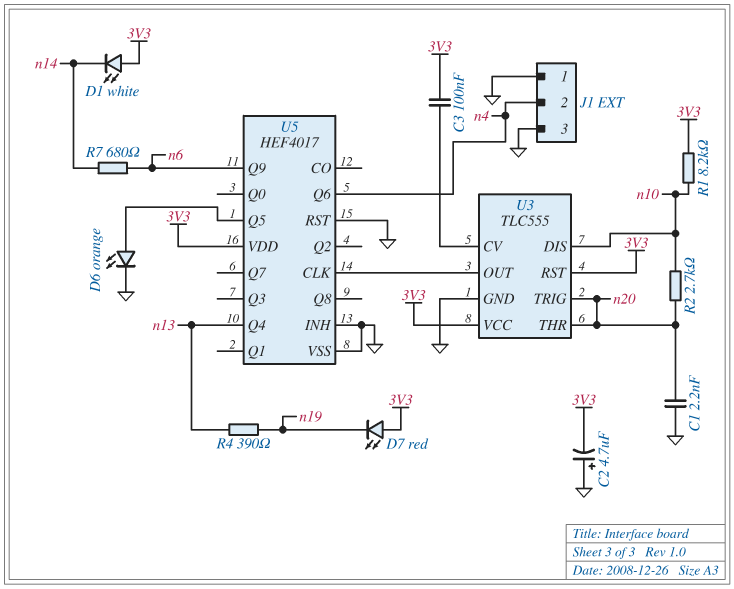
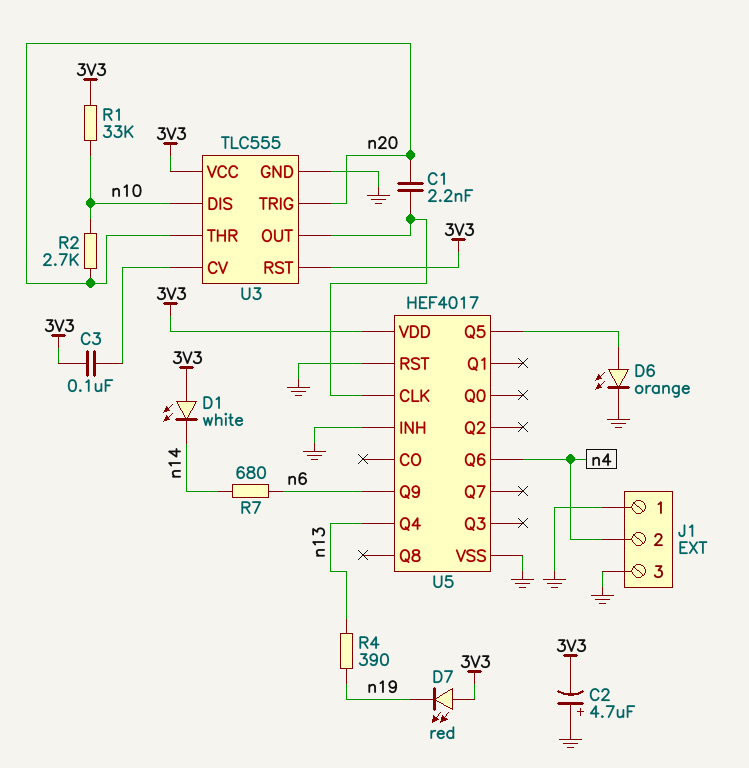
C1: 2.2nF (GND, n20) -> 2.2nF (U3/OUT, n20)
R1: 8.2k (3V3, n10) -> 33k (3V3, n10)

